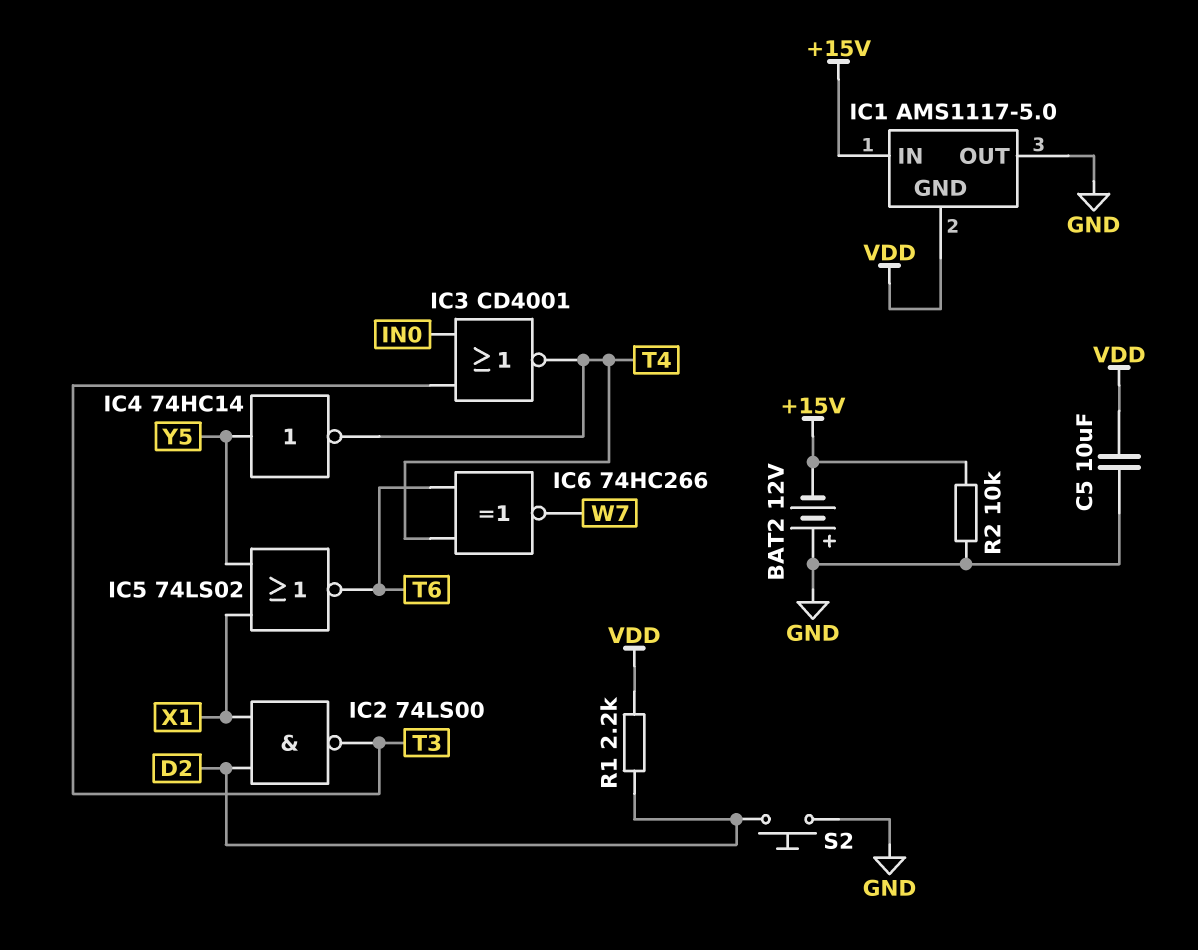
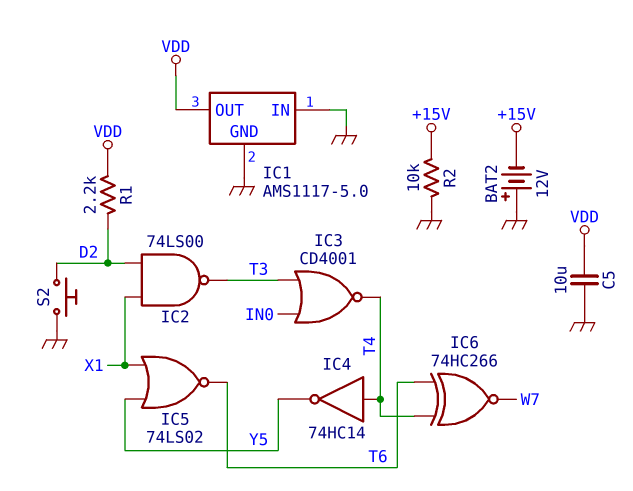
IC1 pin GND: VDD -> GND
IC1 pin IN: +15V -> GND
IC1 pin OUT: GND -> VDD
IC4: NOT 74HC14 (in Y5, out T4) -> NOT 74HC14 (in T4, out Y5)

